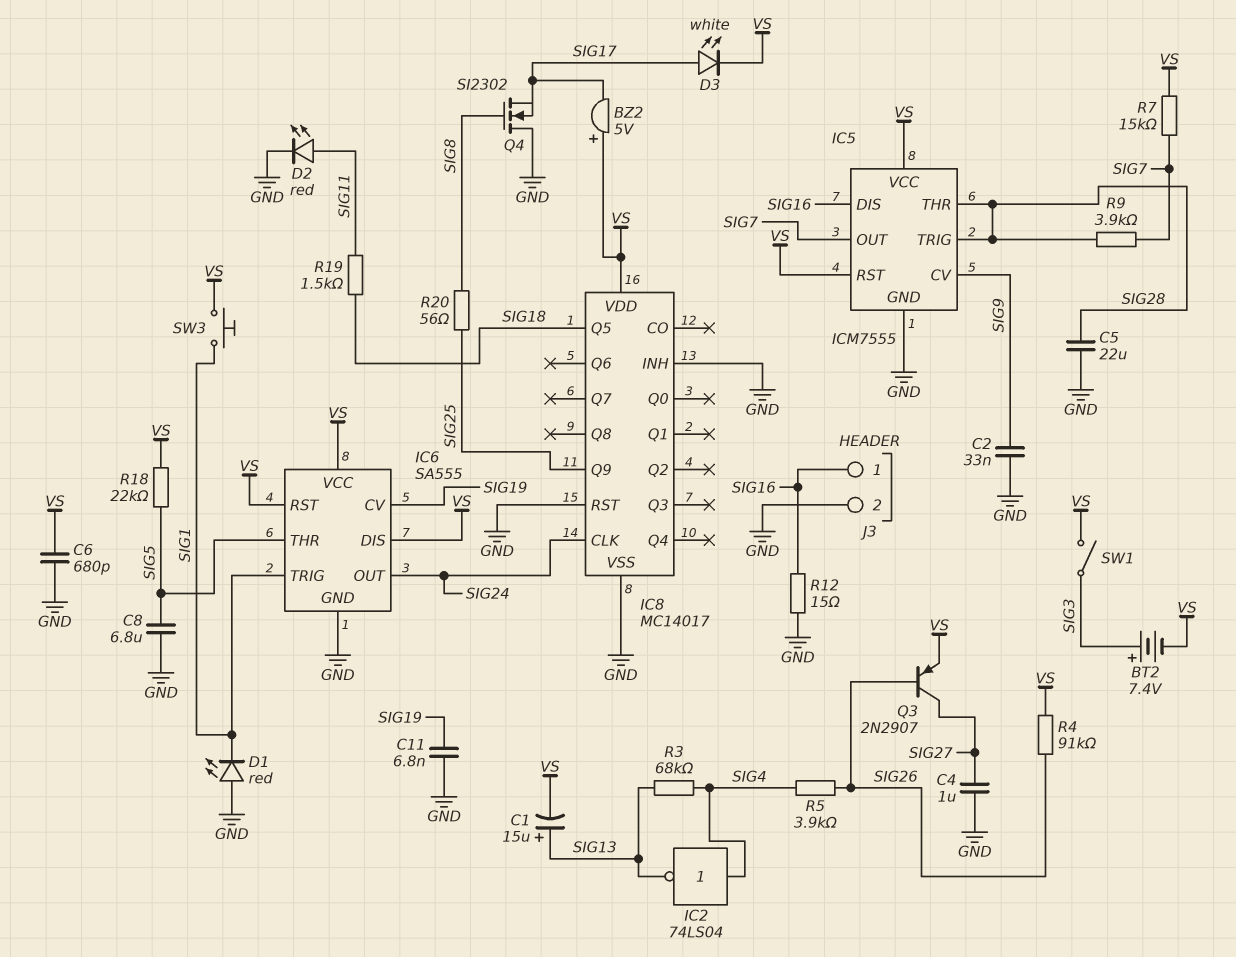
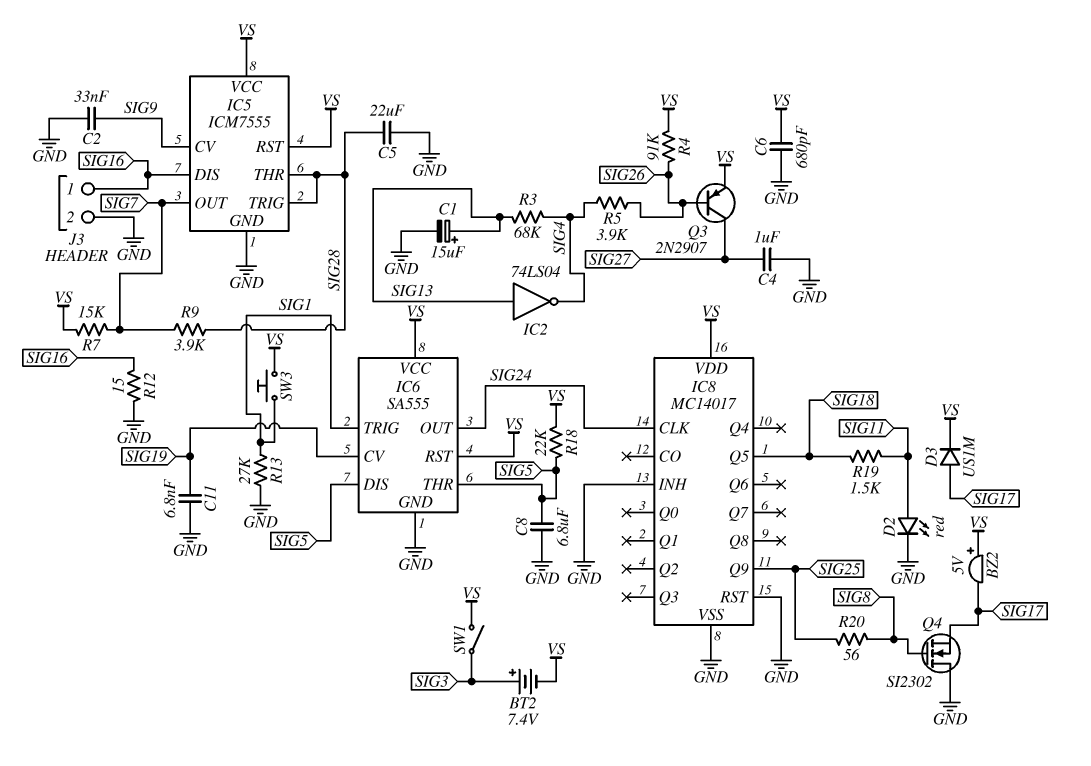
C1: 15uF (plus SIG13, minus VS) -> 15uF (plus SIG13, minus GND)
D1: LED red (A GND, K SIG1) -> none
D3: LED white (A SIG17, K VS) -> diode US1M (A SIG17, K VS)
IC2: NOT 74LS04 (in SIG4, out SIG13) -> NOT 74LS04 (in SIG13, out SIG4)
IC6 pin DIS: VS -> SIG5
R13: none -> 27k (GND, SIG1)

